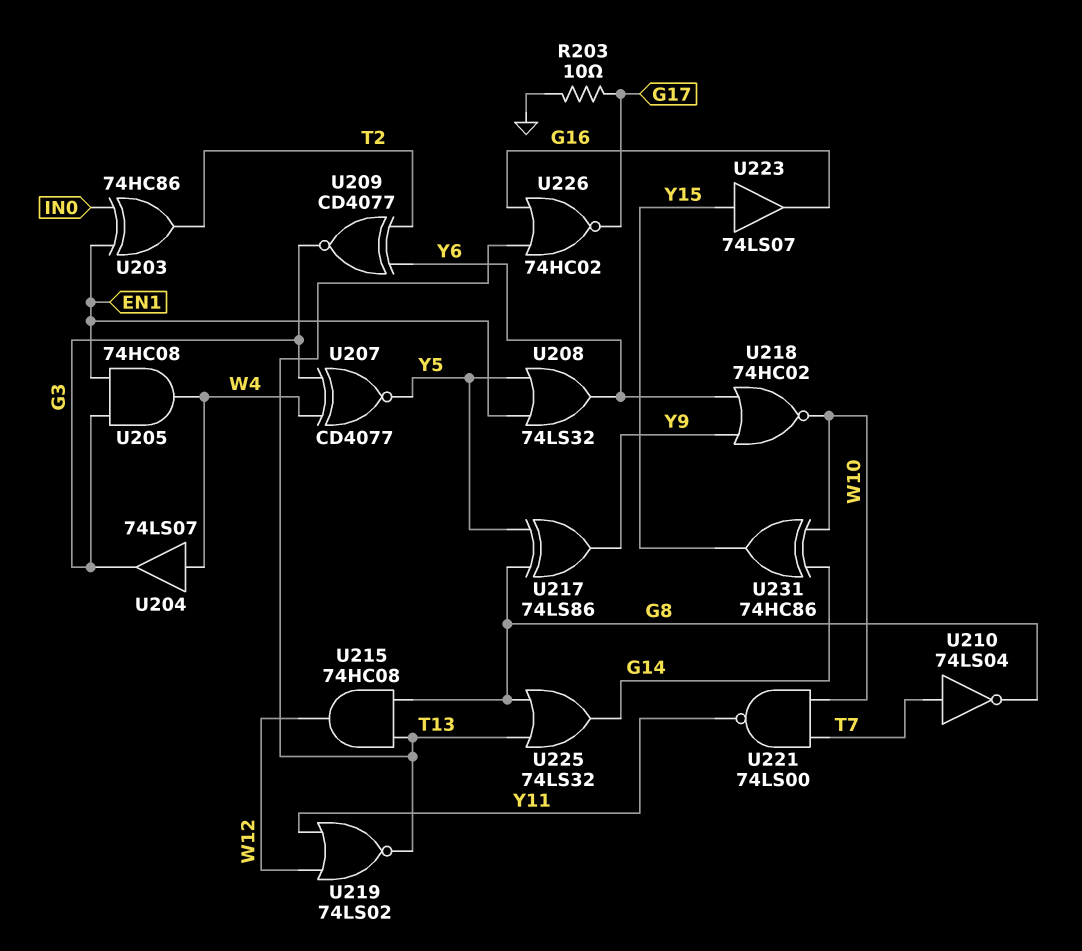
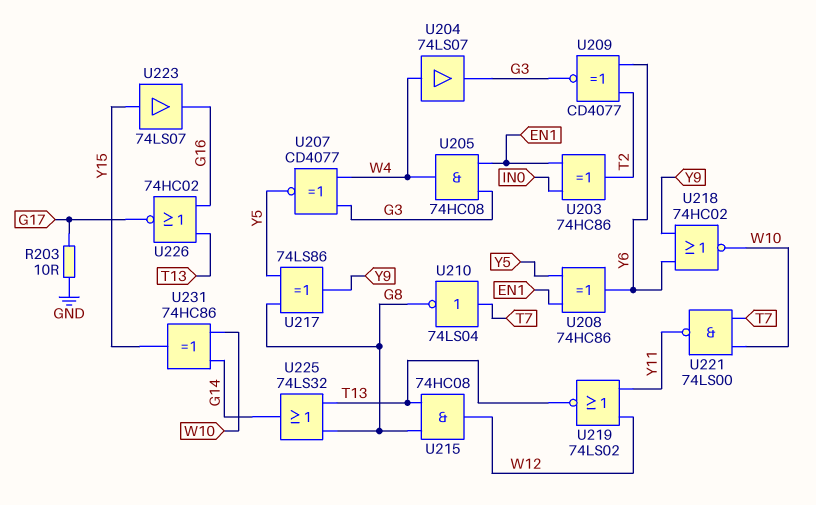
U208: OR 74LS32 (in EN1, in Y5, out Y6) -> XOR 74HC86 (in EN1, in Y5, out Y6)

